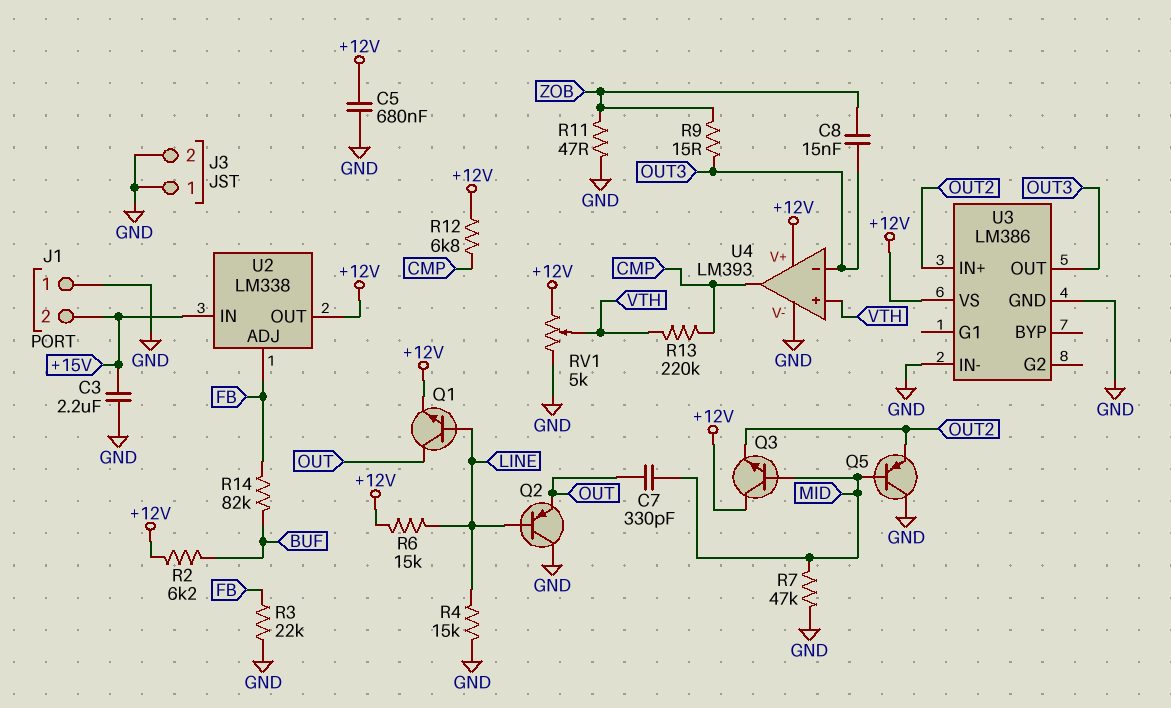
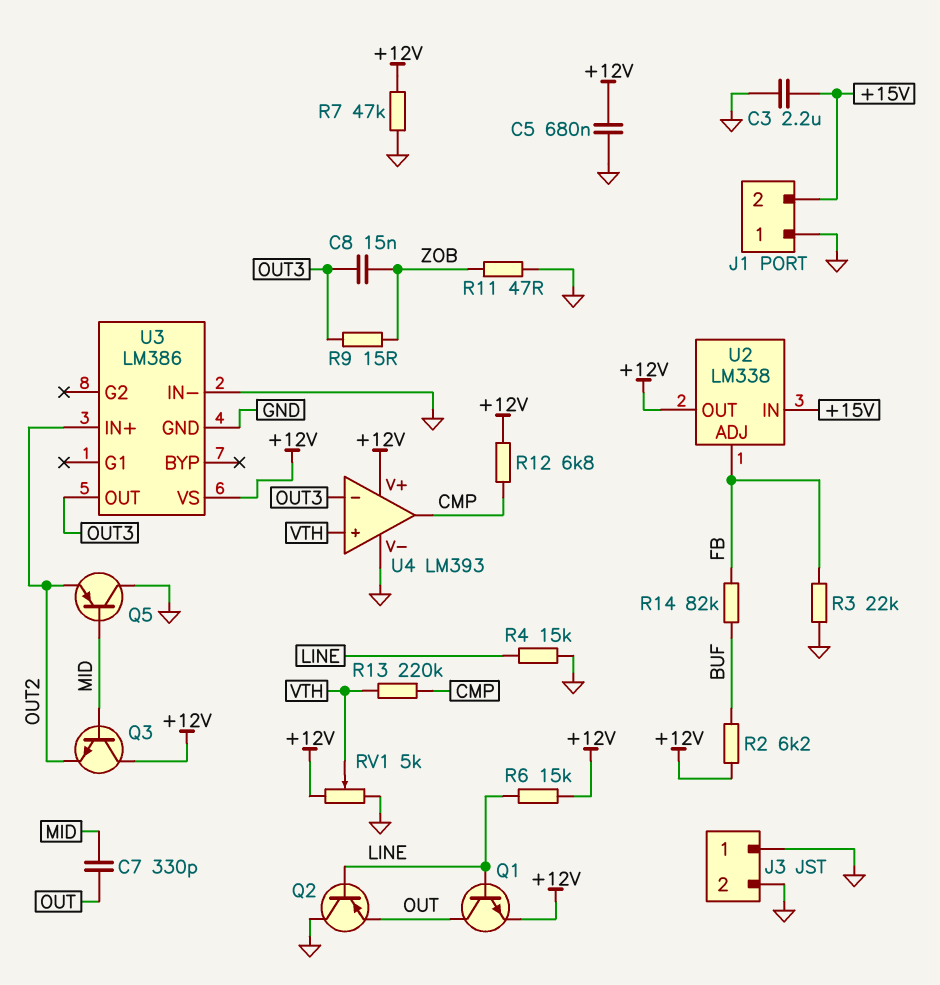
R7: 47k (GND, MID) -> 47k (+12V, GND)

